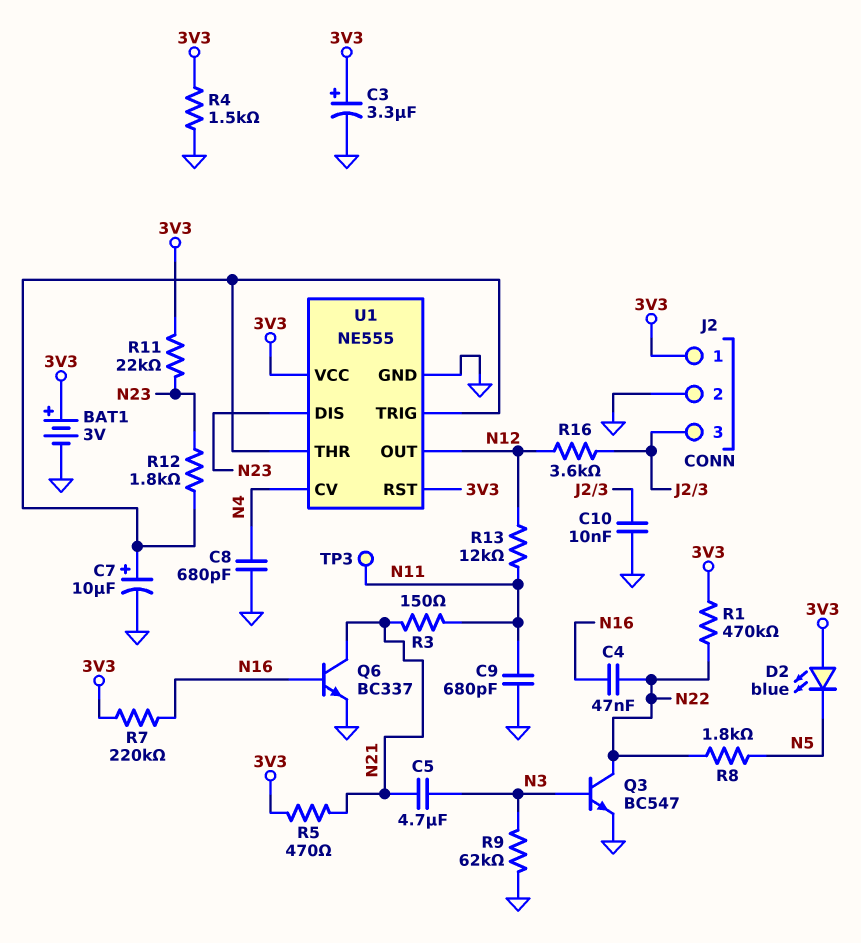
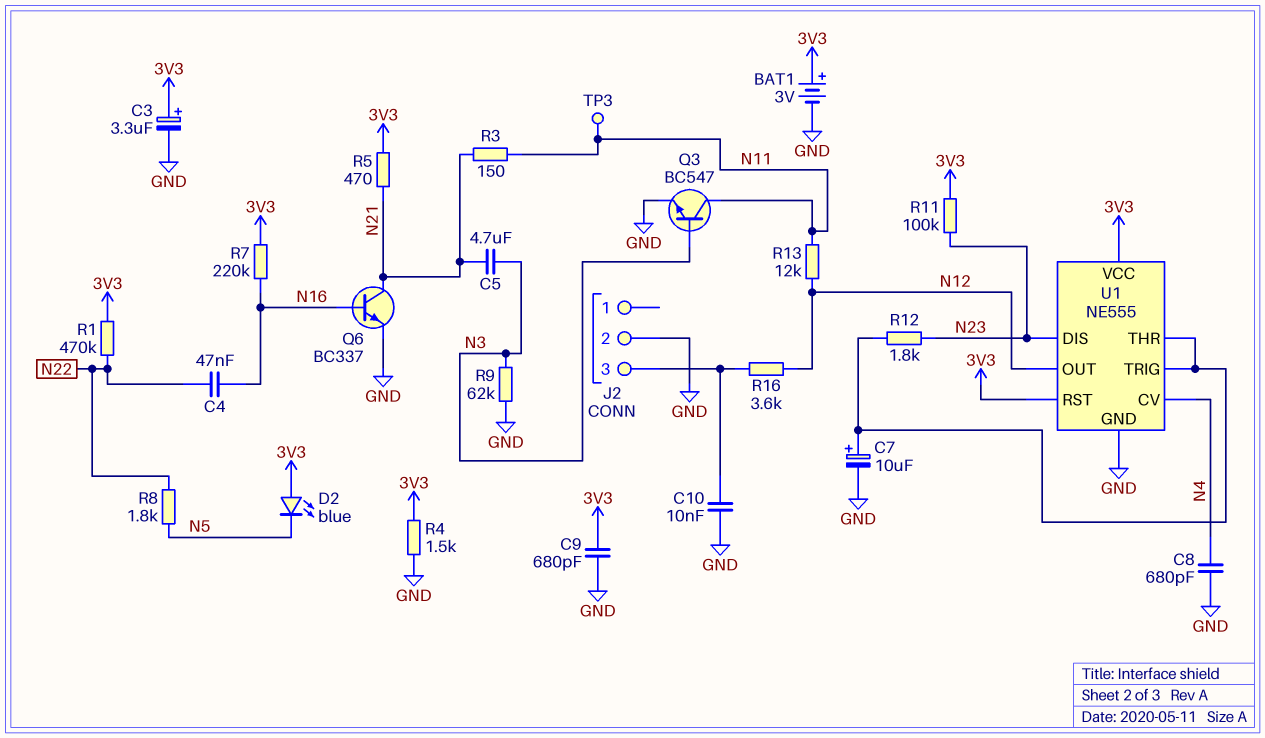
C9: 680pF (GND, N11) -> 680pF (3V3, GND)
J2 pin 1: 3V3 -> none
Q3: NPN BC547 (B N3, C N22, E GND) -> NPN BC547 (B N3, C N11, E GND)
R11: 22k (3V3, N23) -> 100k (3V3, N23)

